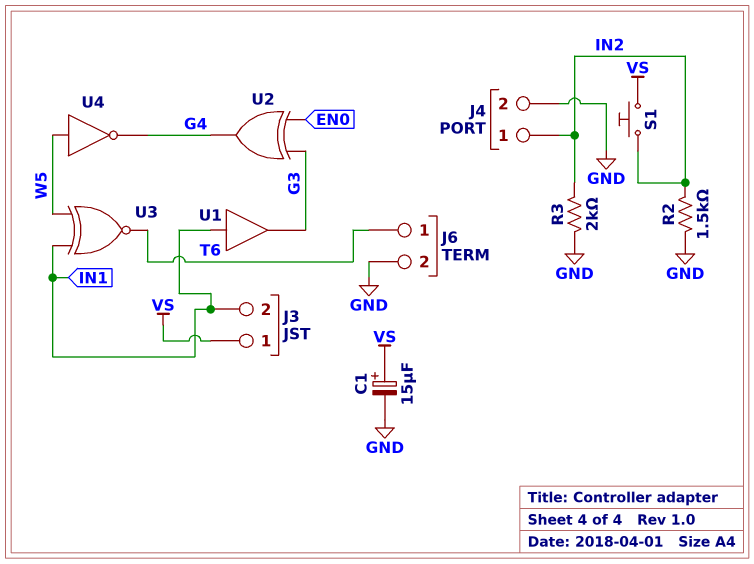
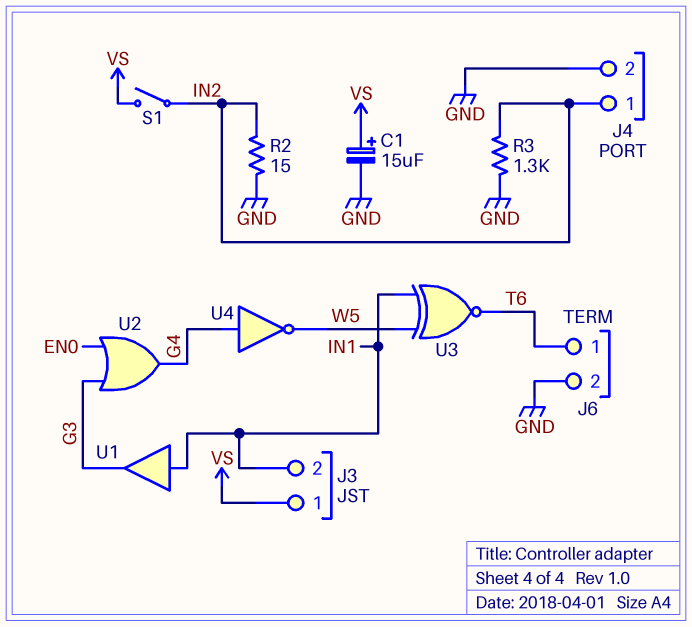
R2: 1.5k (GND, IN2) -> 15 (GND, IN2)
R3: 2k (GND, IN2) -> 1.3k (GND, IN2)
S1: button (IN2, VS) -> switch (IN2, VS)
U2: XOR (in EN0, in G3, out G4) -> OR (in EN0, in G3, out G4)
U4: NOT (in W5, out G4) -> NOT (in G4, out W5)

